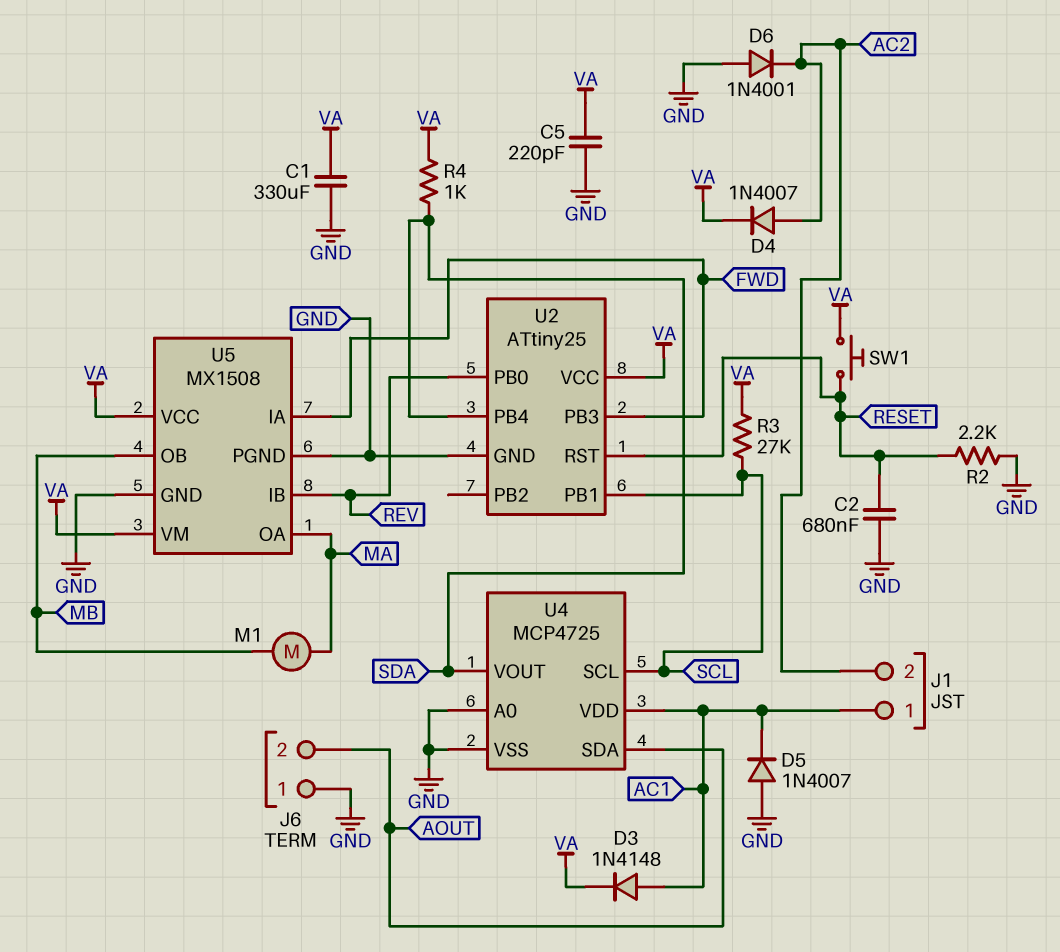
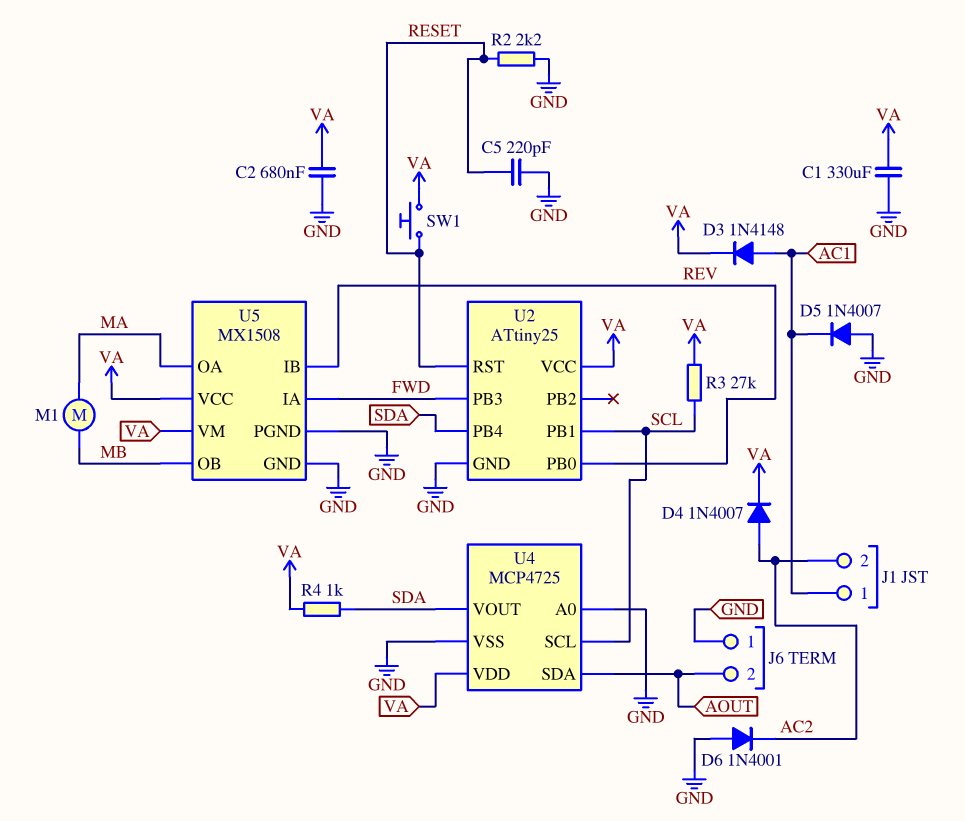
C2: 680nF (GND, RESET) -> 680nF (GND, VA)
C5: 220pF (GND, VA) -> 220pF (GND, RESET)
U4 pin VDD: AC1 -> VA

